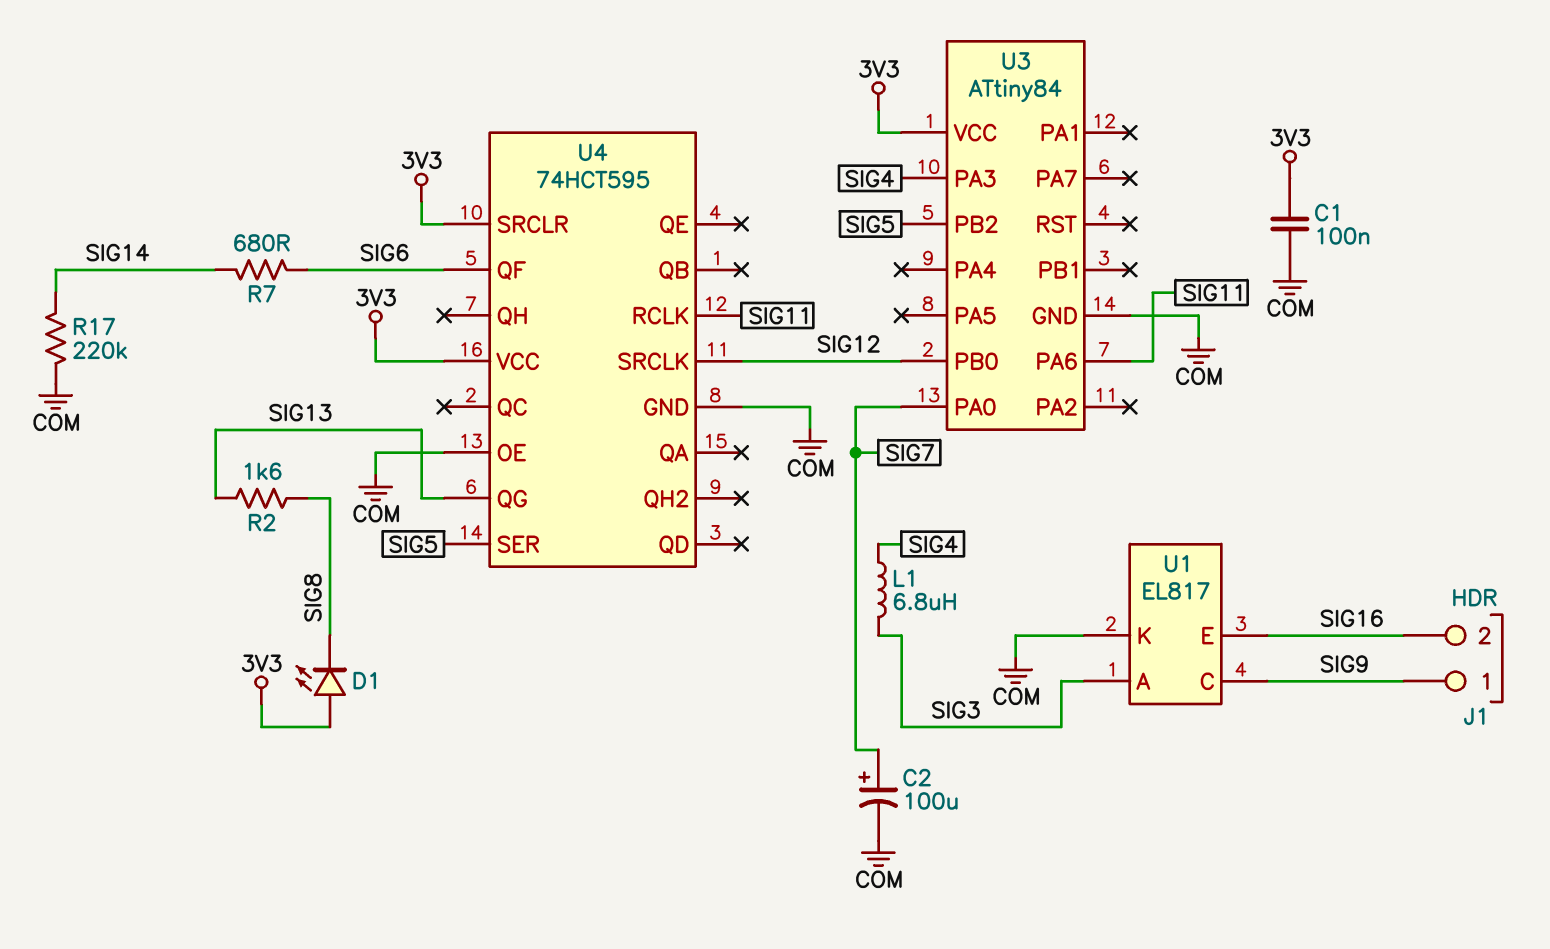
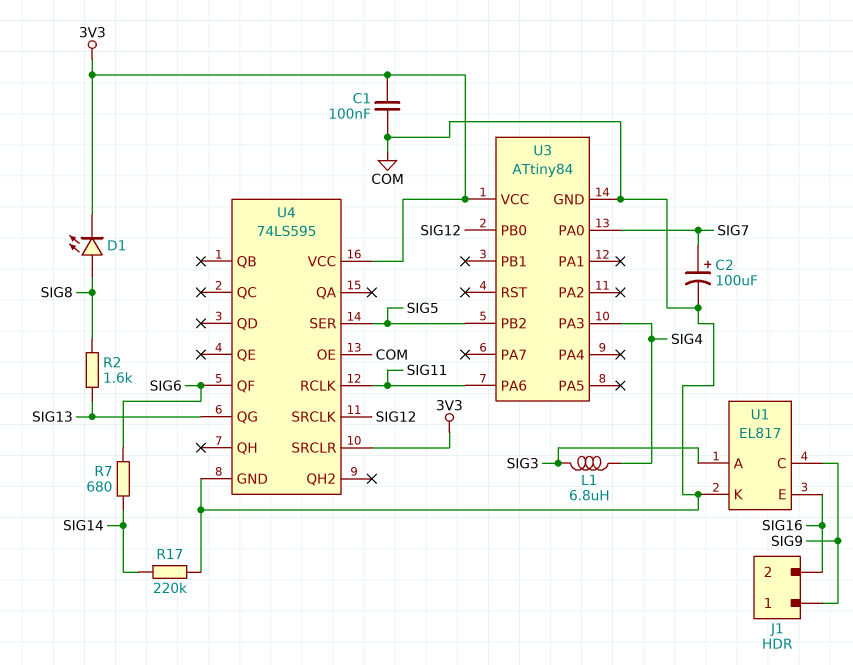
D1: LED (A 3V3, K SIG8) -> LED (A SIG8, K 3V3)
U4: 74HCT595 -> 74LS595

